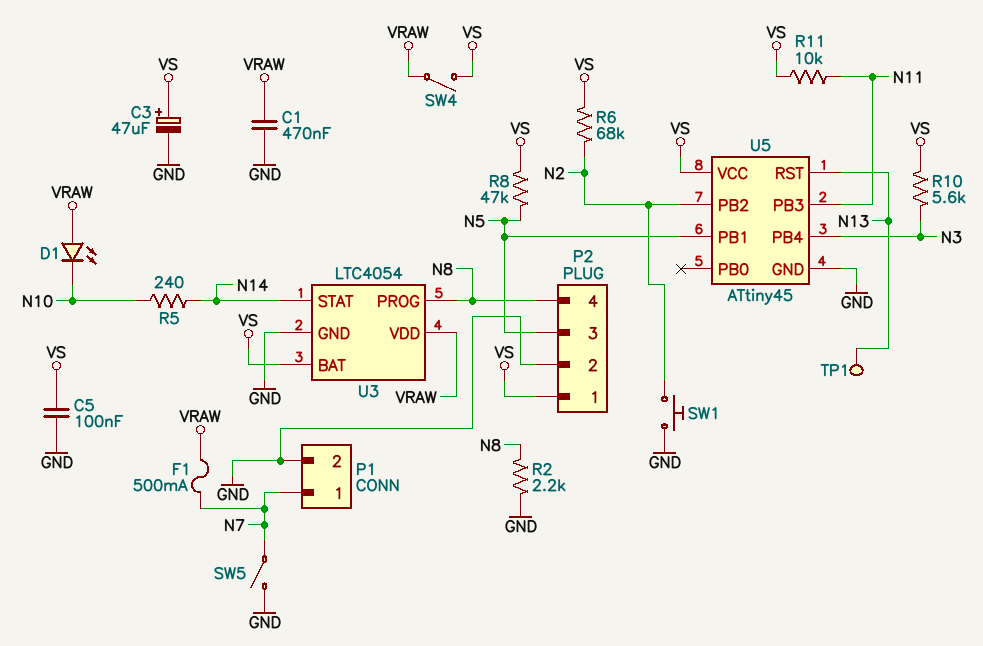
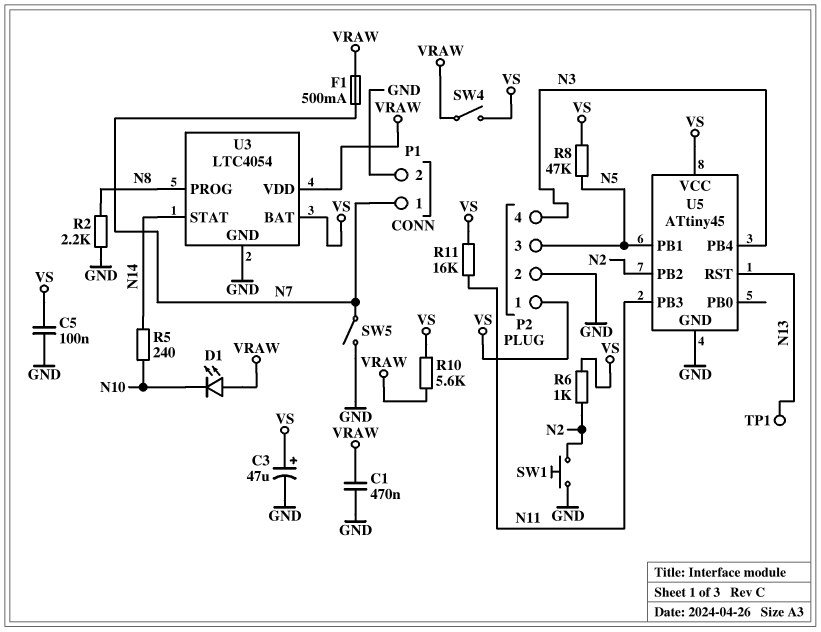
P2 pin 4: N8 -> N3
R6: 68k (N2, VS) -> 1k (N2, VS)
R10: 5.6k (N3, VS) -> 5.6k (VRAW, VS)
R11: 10k (N11, VS) -> 16k (N11, VS)

